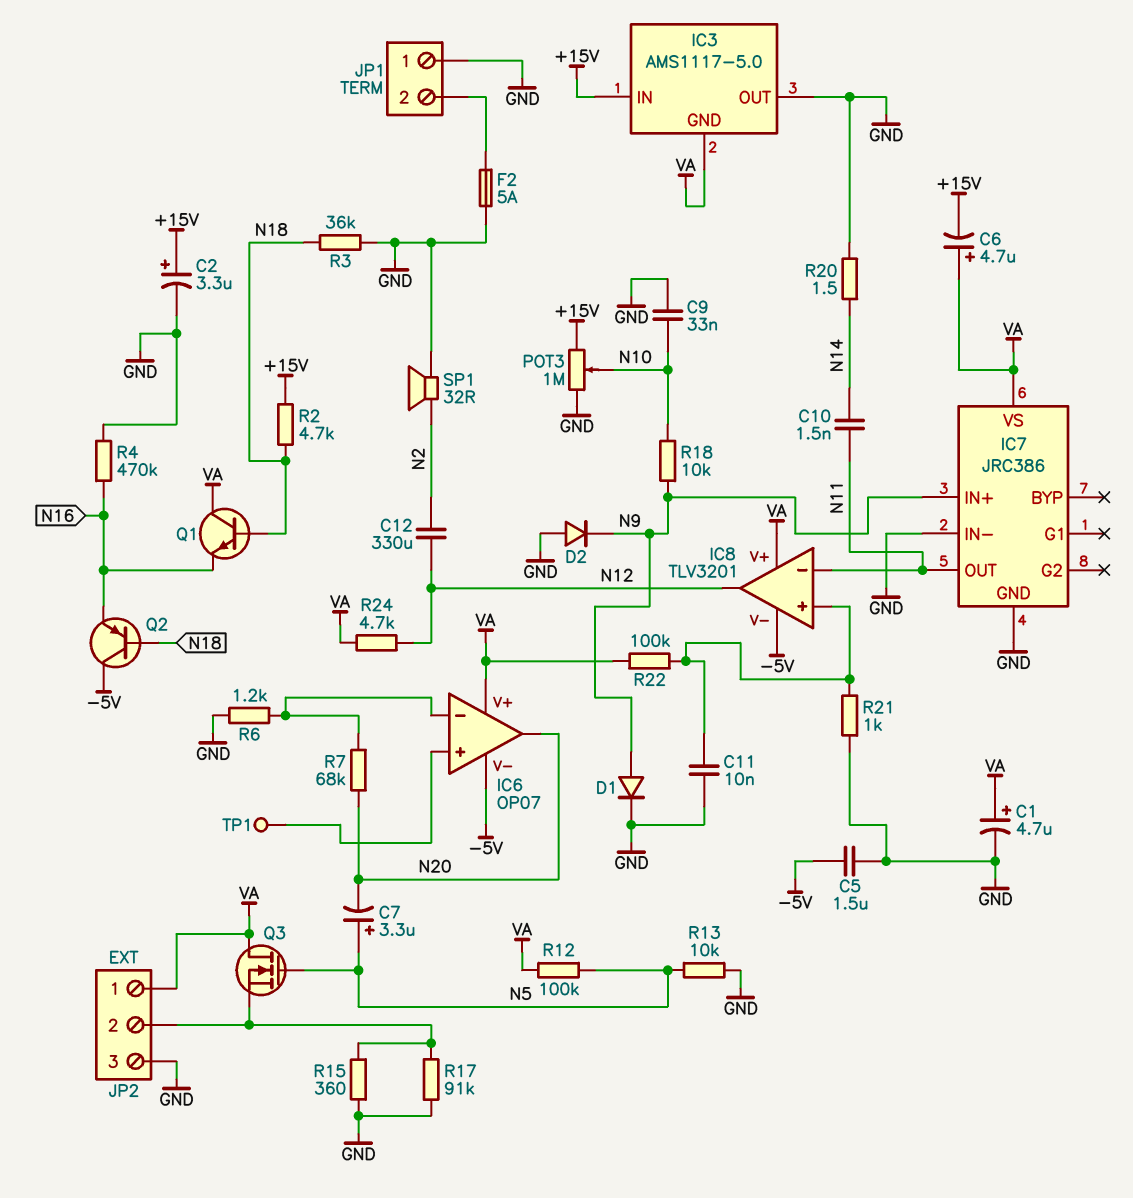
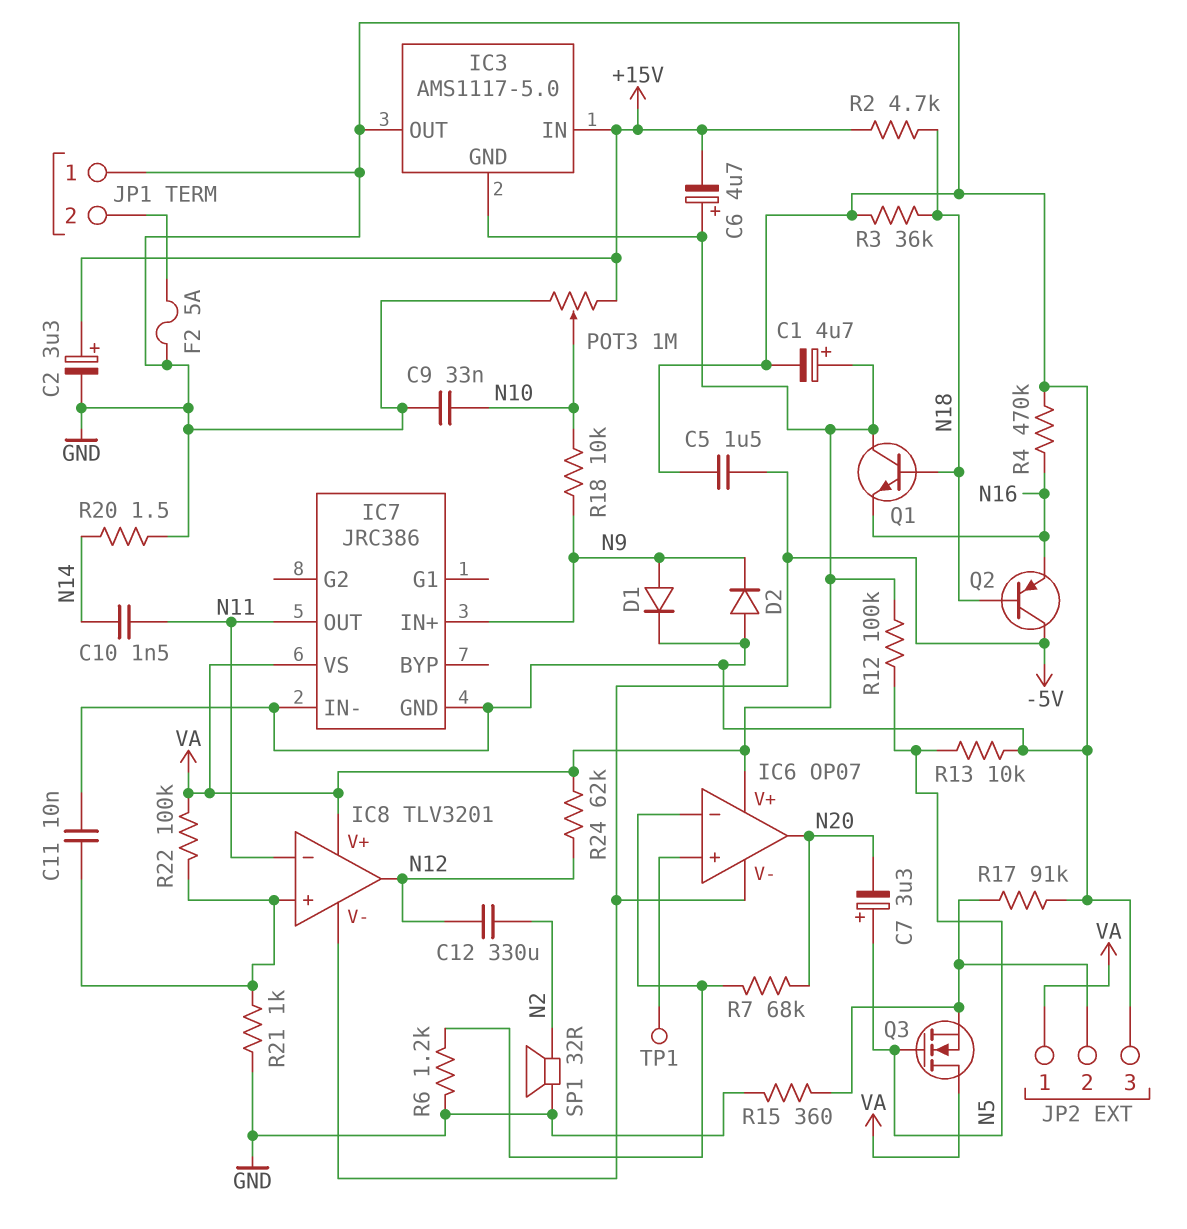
R24: 4.7k (N12, VA) -> 62k (N12, VA)

